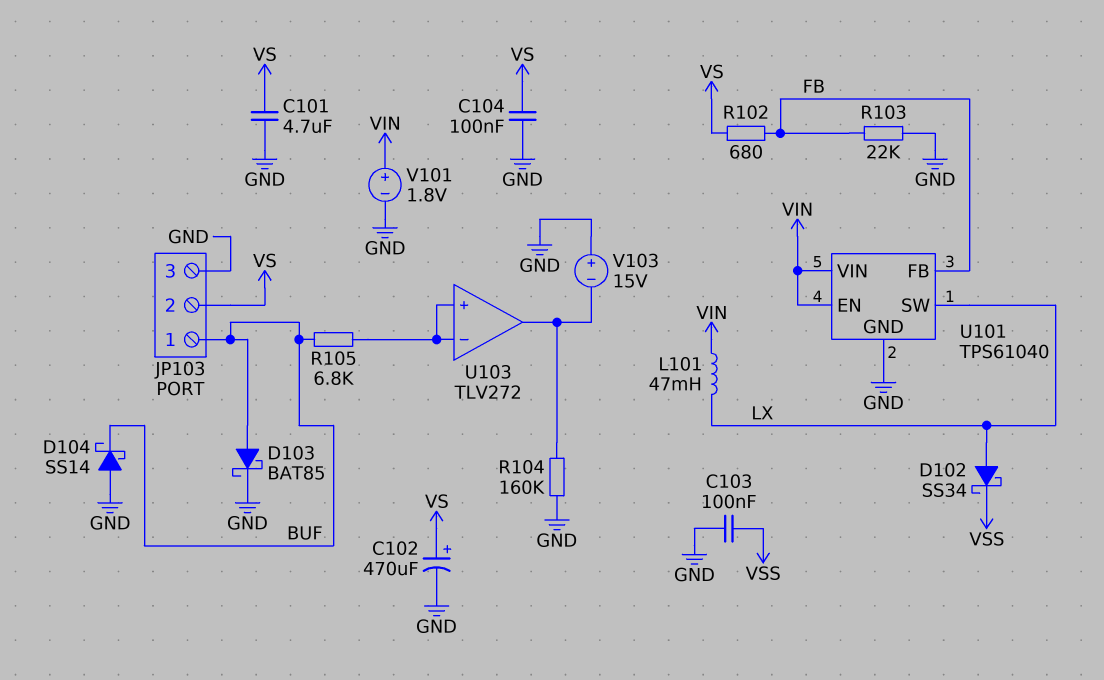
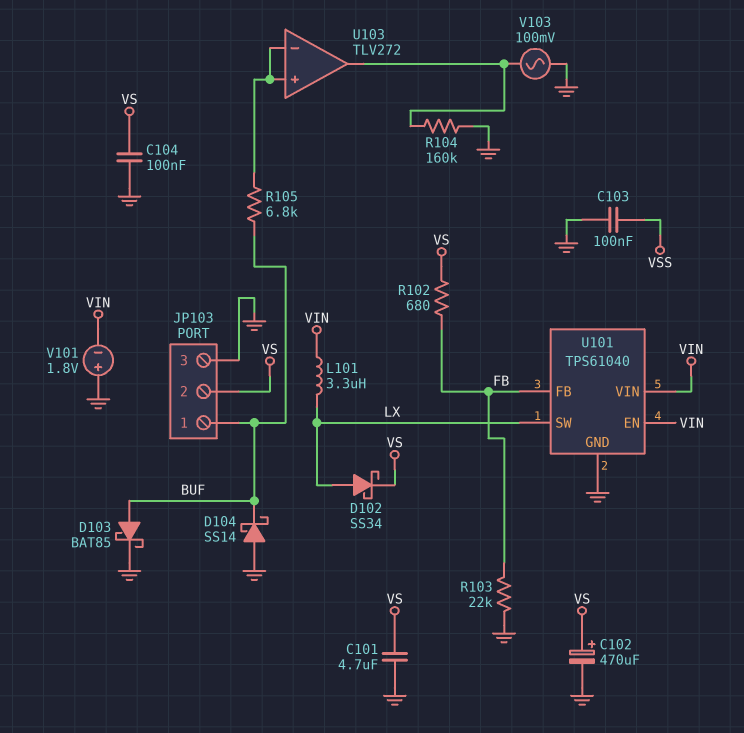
D102: schottky SS34 (A LX, K VSS) -> schottky SS34 (A LX, K VS)
L101: 47mH (LX, VIN) -> 3.3uH (LX, VIN)
V101: 1.8V (plus VIN, minus GND) -> 1.8V (plus GND, minus VIN)
V103: 15V (plus GND, minus U103/out) -> AC 100mV (GND, U103/out)

